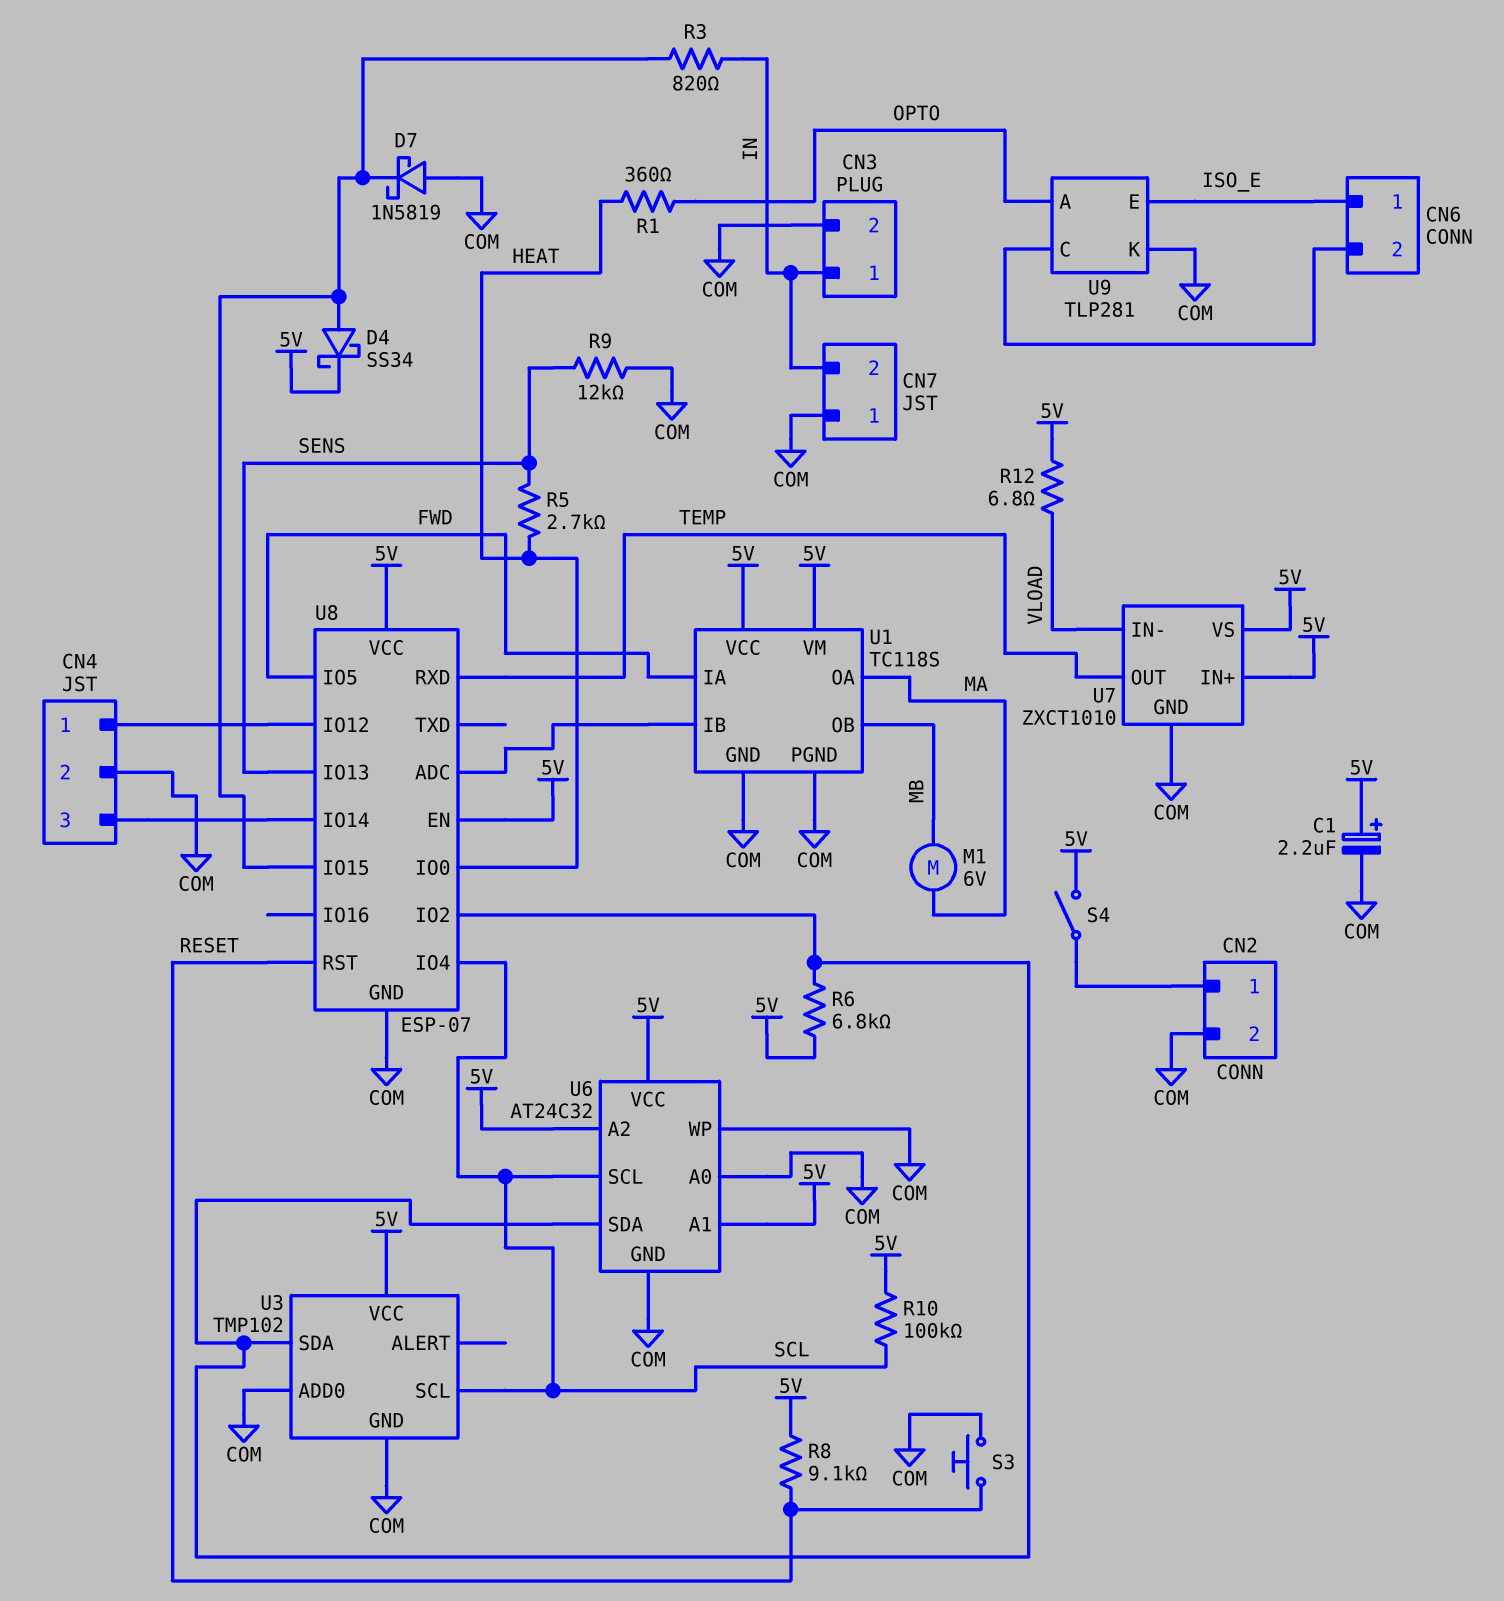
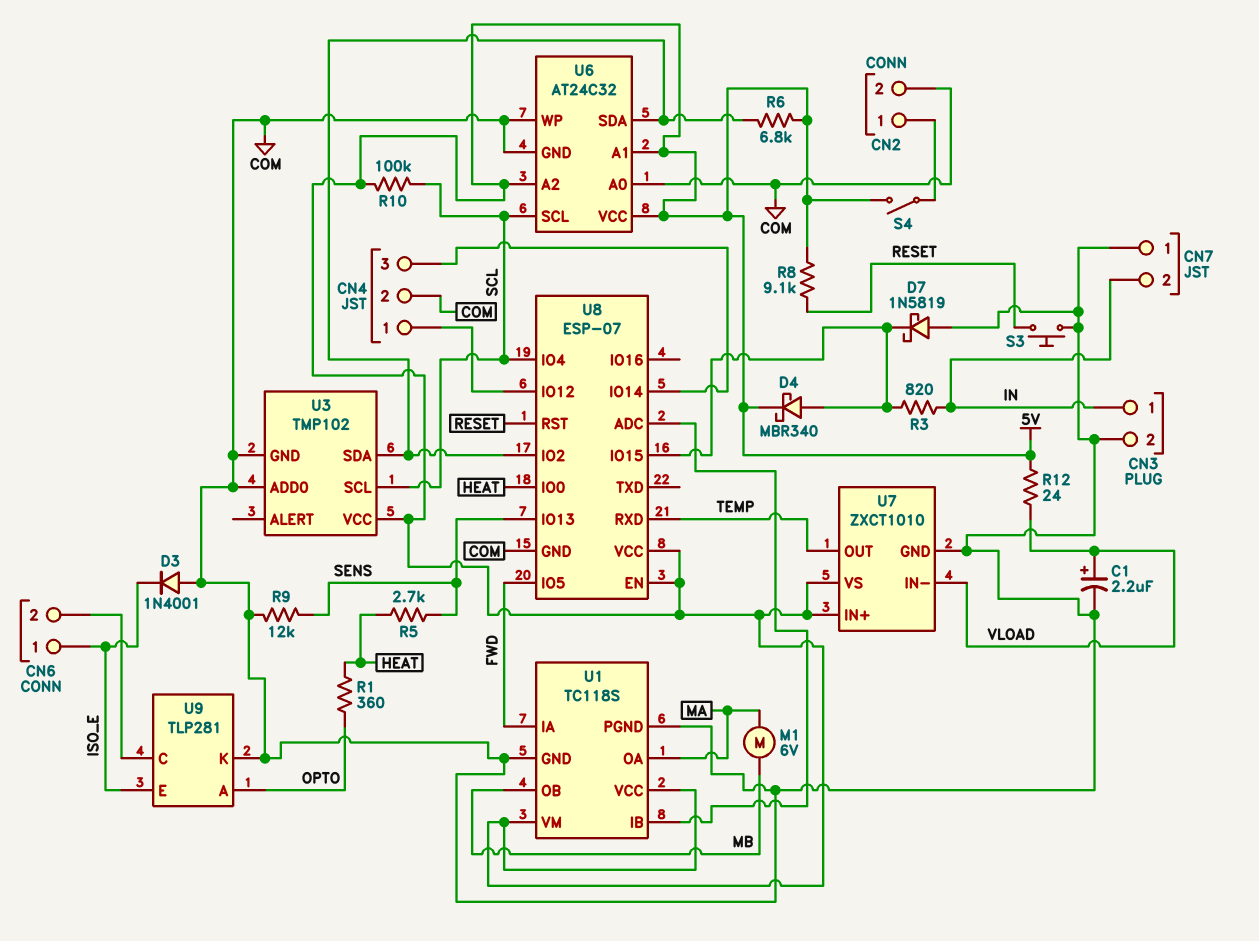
C1: 2.2uF (plus 5V, minus COM) -> 2.2uF (plus VLOAD, minus COM)
D3: none -> diode 1N4001 (A COM, K ISO_E)
D4: schottky SS34 (A U8/IO15, K 5V) -> schottky MBR340 (A U8/IO15, K 5V)
R12: 6.8 (5V, VLOAD) -> 24 (5V, VLOAD)

